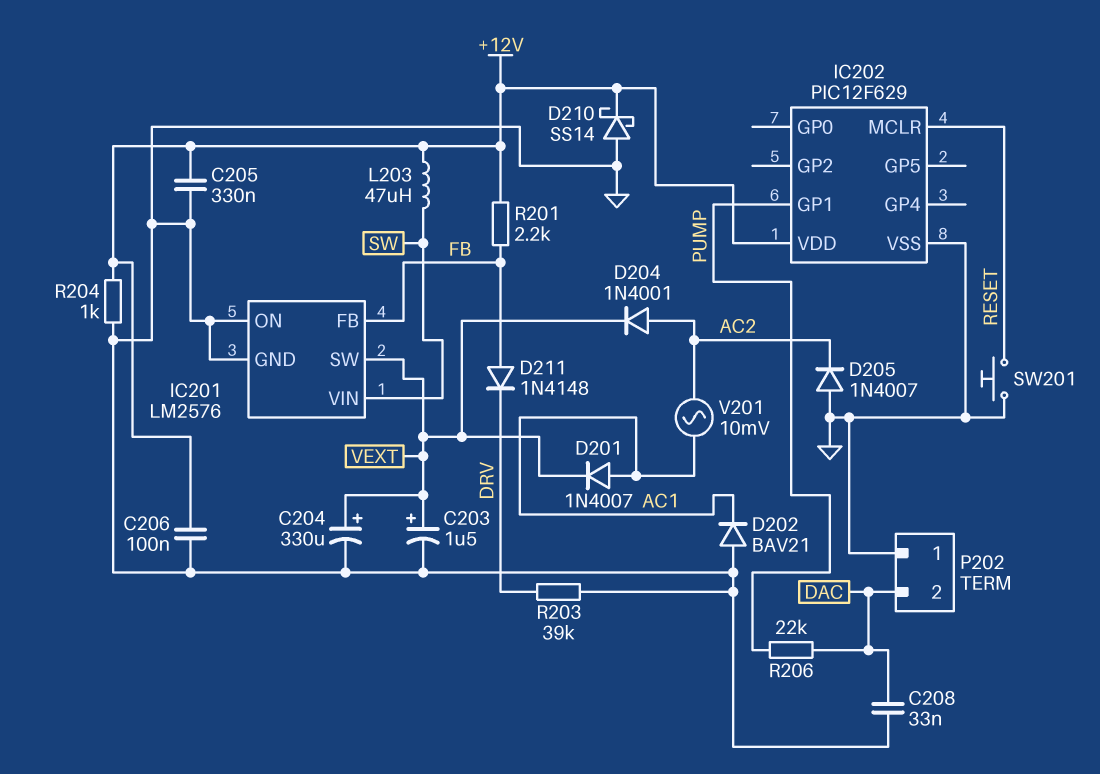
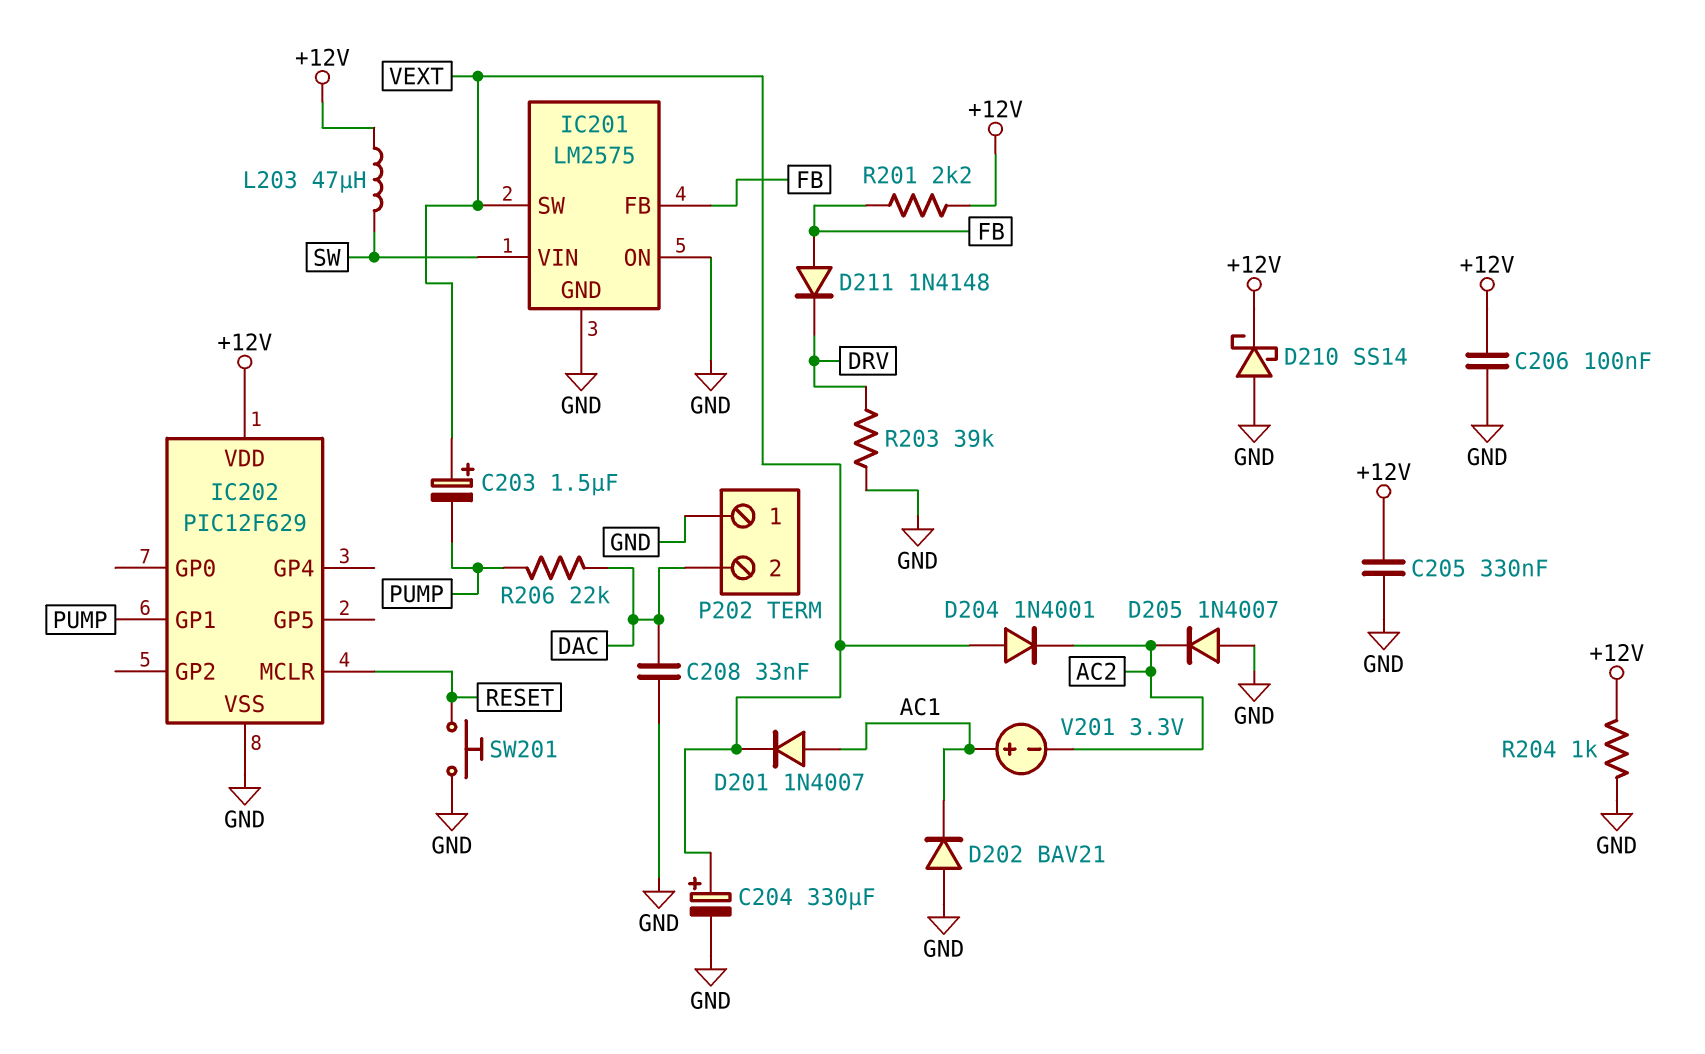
C203: 1.5uF (plus VEXT, minus GND) -> 1.5uF (plus VEXT, minus PUMP)
D204: diode 1N4001 (A AC2, K VEXT) -> diode 1N4001 (A VEXT, K AC2)
IC201: LM2576 -> LM2575
V201: AC 10mV (AC1, AC2) -> 3.3V (plus AC1, minus AC2)

